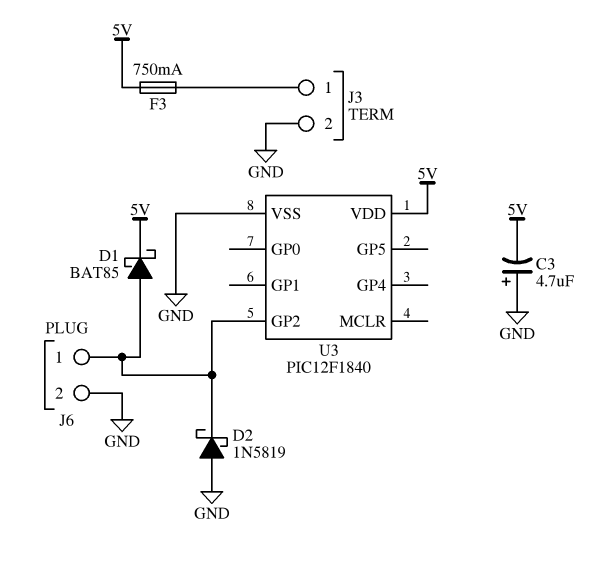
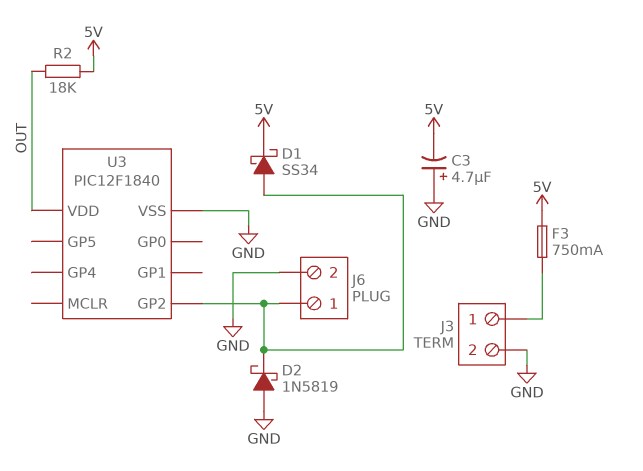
D1: schottky BAT85 (A J6/1, K 5V) -> schottky SS34 (A J6/1, K 5V)
R2: none -> 18k (5V, OUT)
U3 pin VDD: 5V -> OUT

